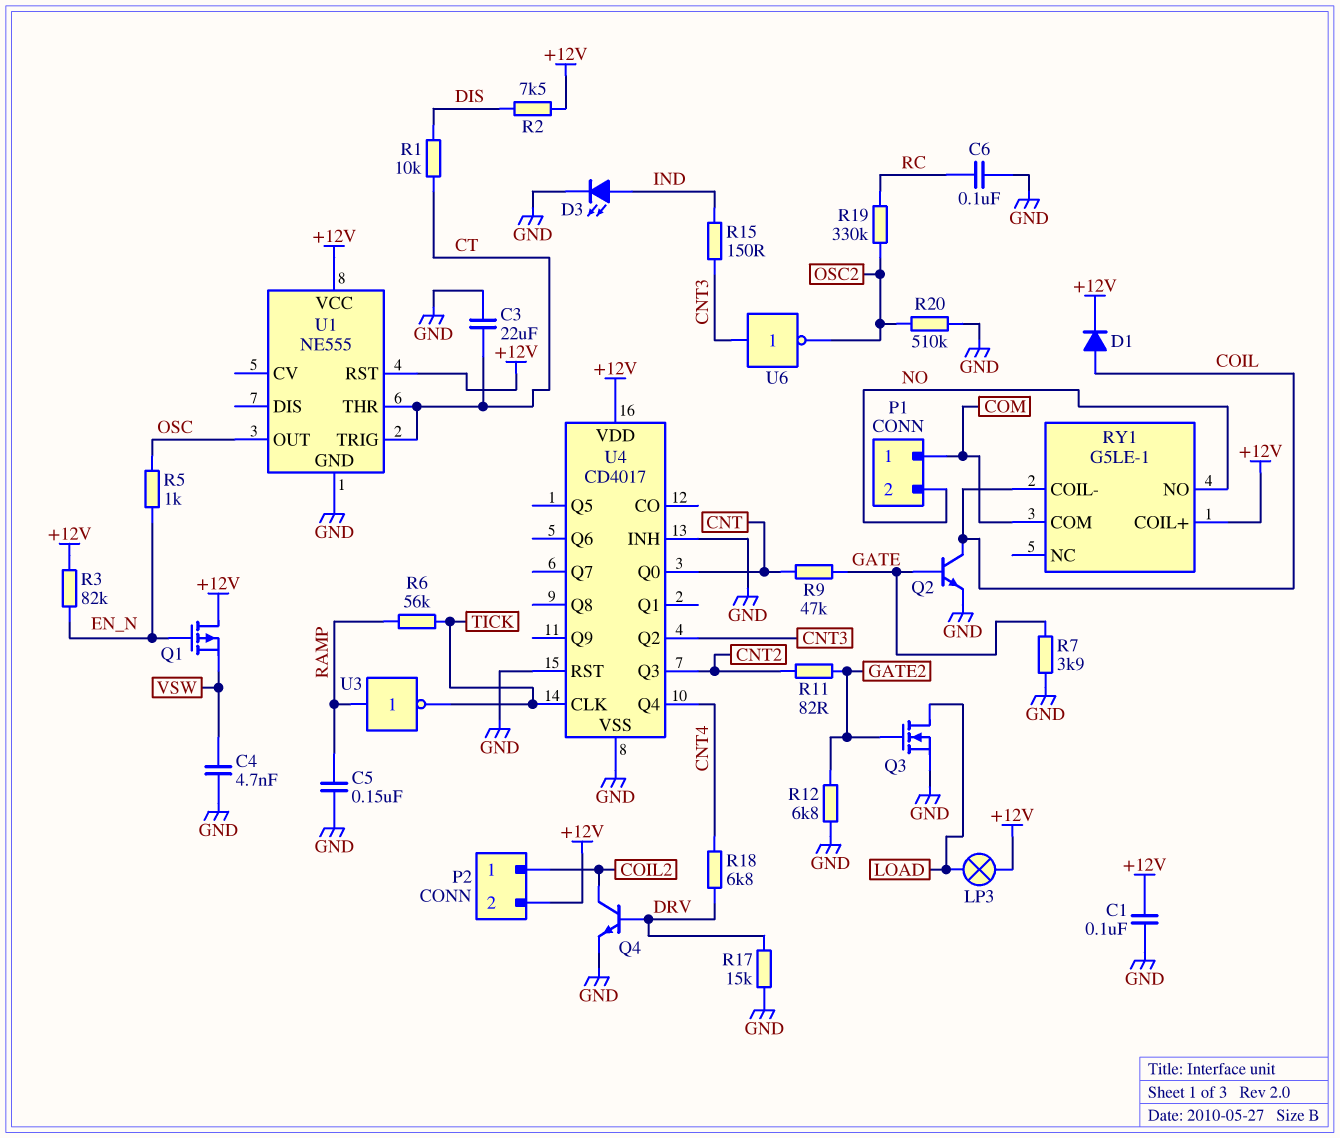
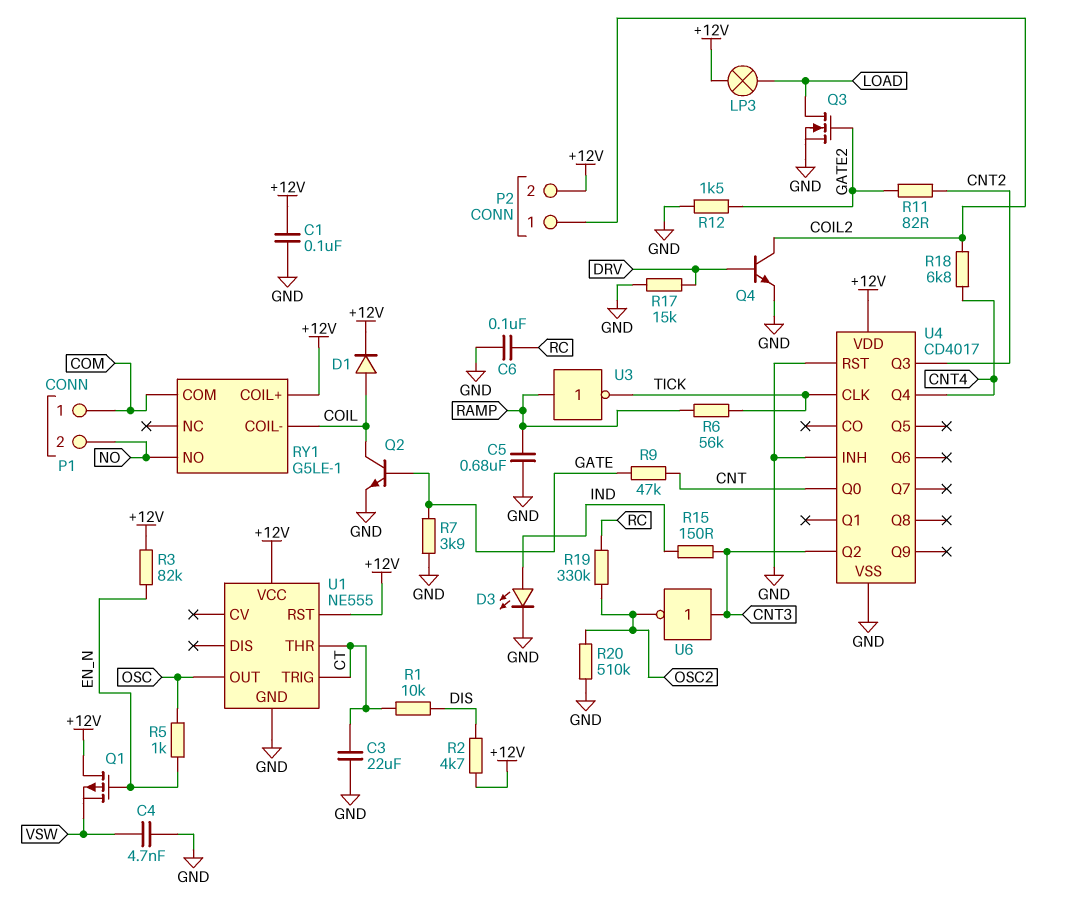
C5: 150nF (GND, RAMP) -> 680nF (GND, RAMP)
R2: 7.5k (+12V, DIS) -> 4.7k (+12V, DIS)
R12: 6.8k (GATE2, GND) -> 1.5k (GATE2, GND)
R18: 6.8k (CNT4, DRV) -> 6.8k (CNT4, COIL2)

